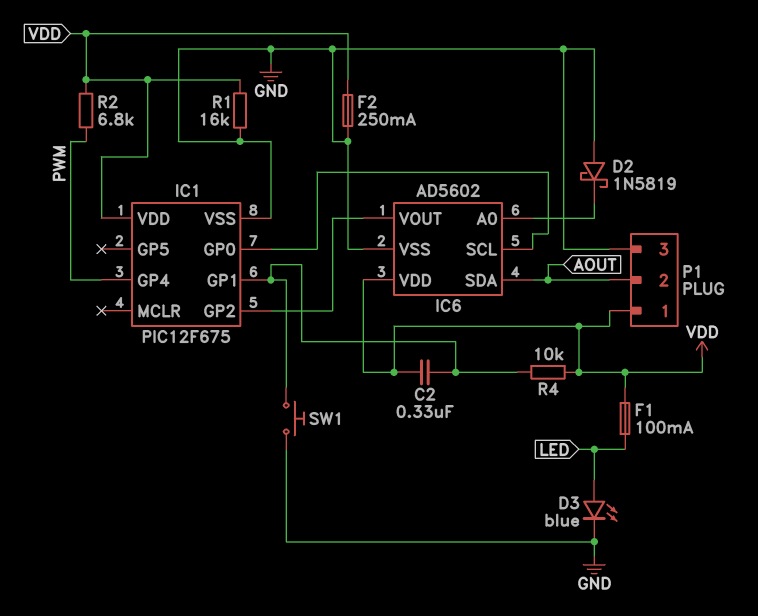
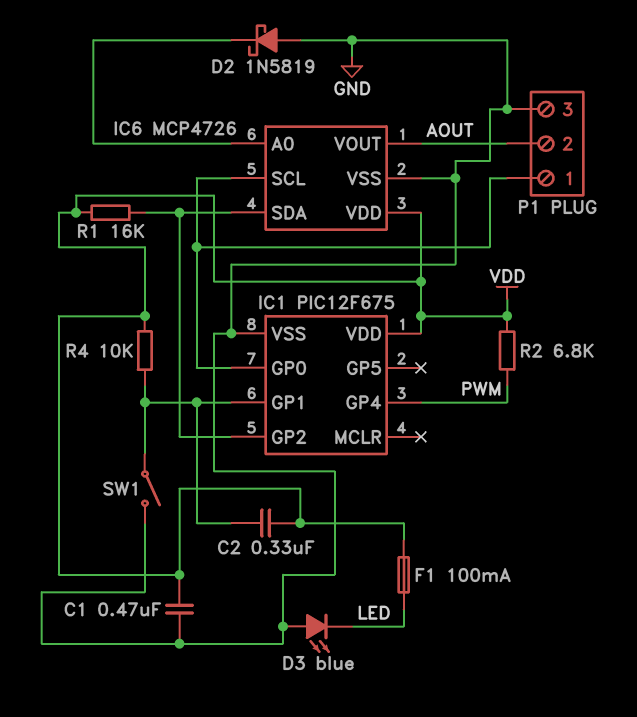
C1: none -> 470nF (GND, VDD)
D3: LED blue (A LED, K GND) -> LED blue (A GND, K LED)
F2: 250mA (GND, VDD) -> none
IC6: AD5602 -> MCP4726
IC6 pin SDA: AOUT -> IC1/GP2
IC6 pin VOUT: IC1/GP2 -> AOUT
P1 pin 1: VDD -> IC1/GP0
R1: 16k (GND, VDD) -> 16k (IC1/GP2, VDD)
SW1: button (GND, IC1/GP1) -> switch (GND, IC1/GP1)

